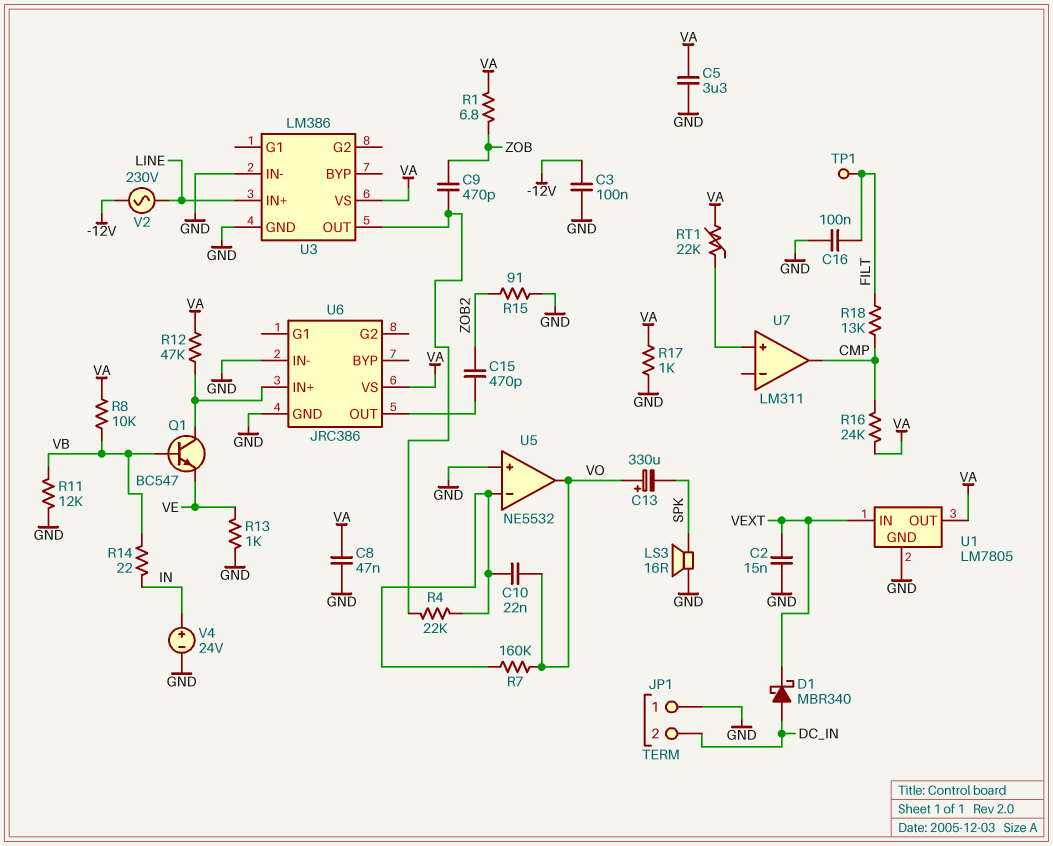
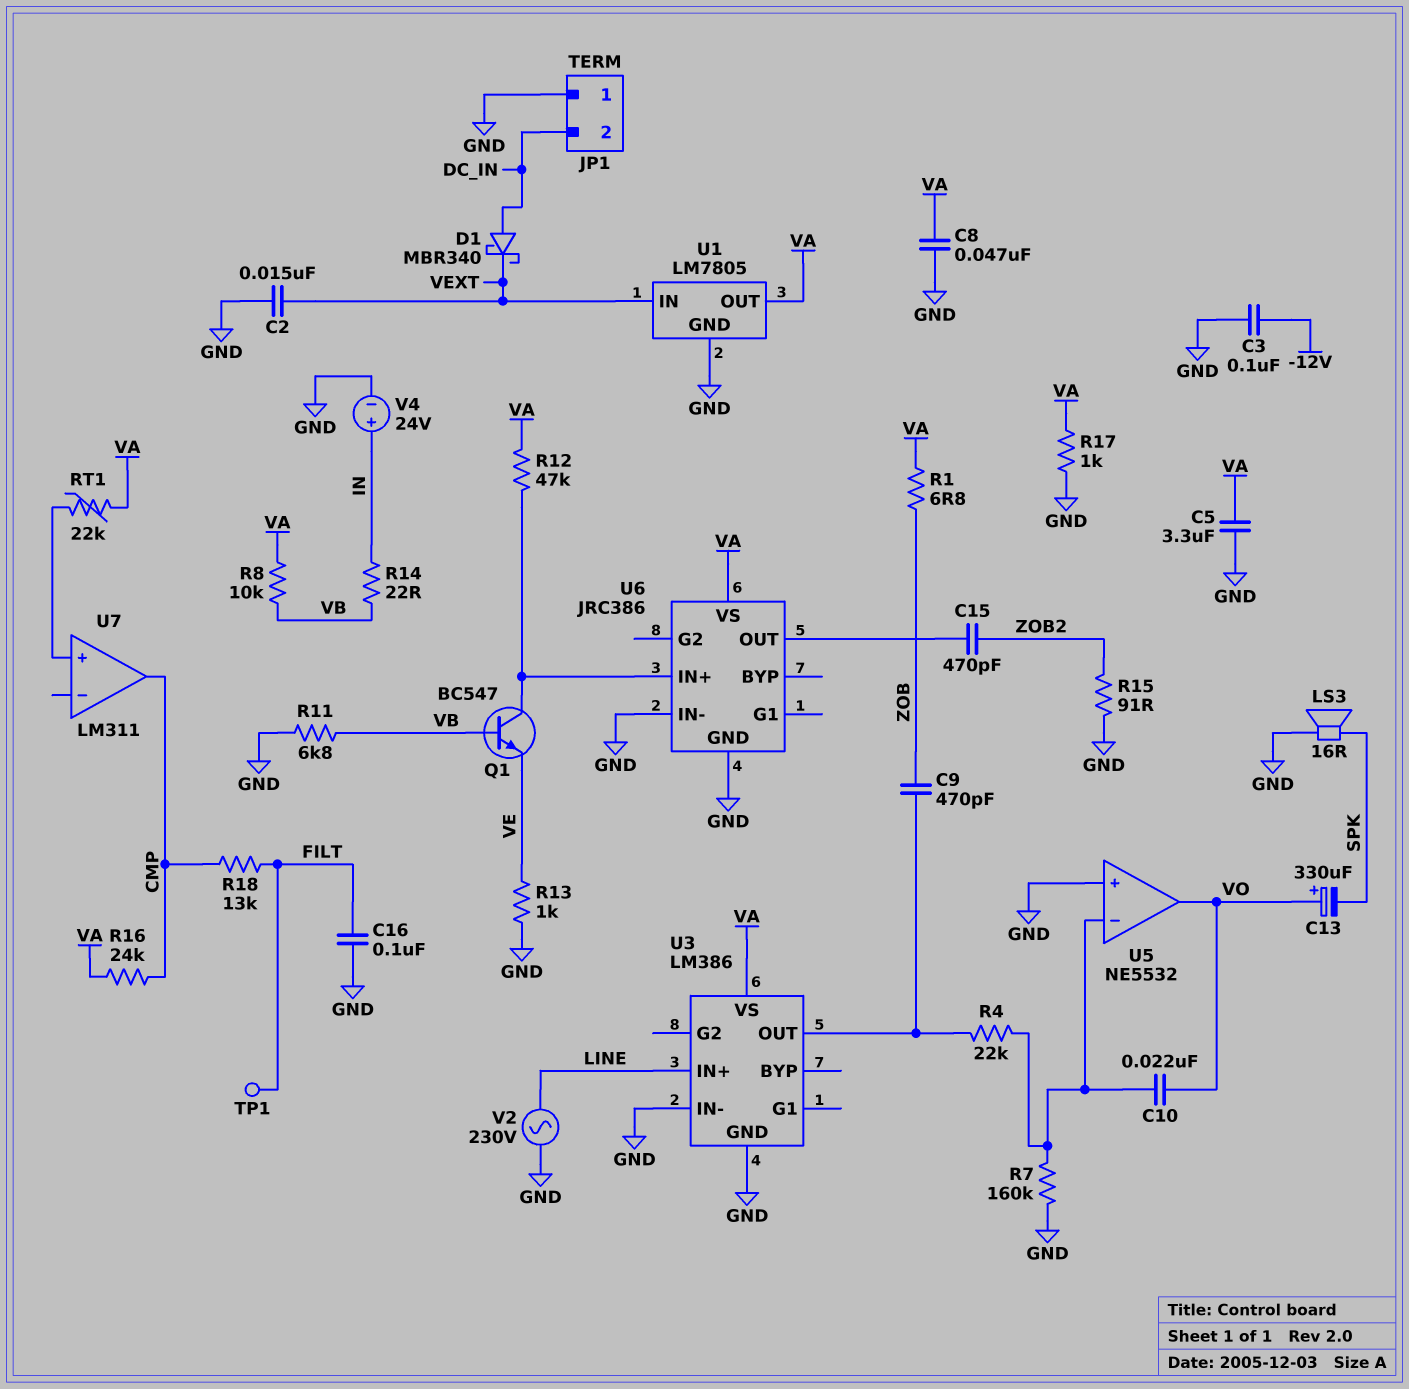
R7: 160k (U5/in-, VO) -> 160k (GND, U5/in-)
R11: 12k (GND, VB) -> 6.8k (GND, VB)
V2: AC 230V (-12V, LINE) -> AC 230V (GND, LINE)

